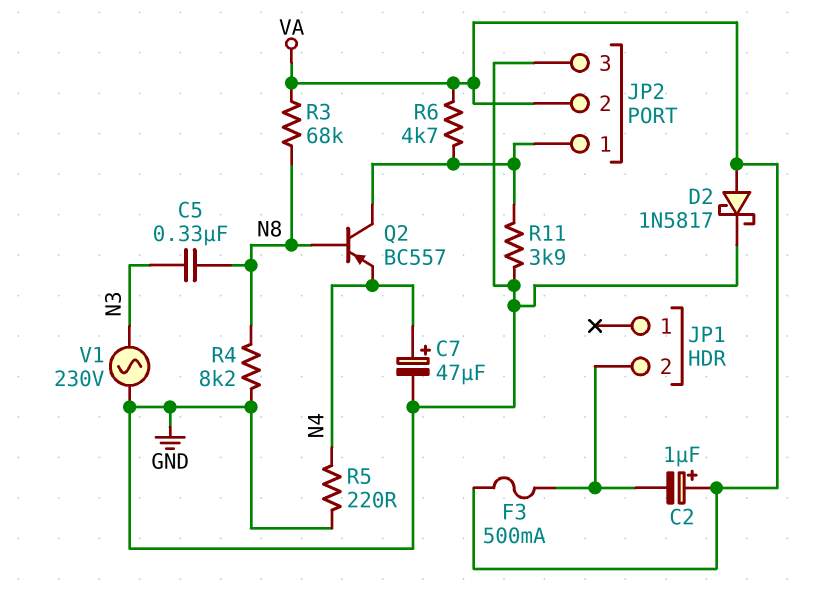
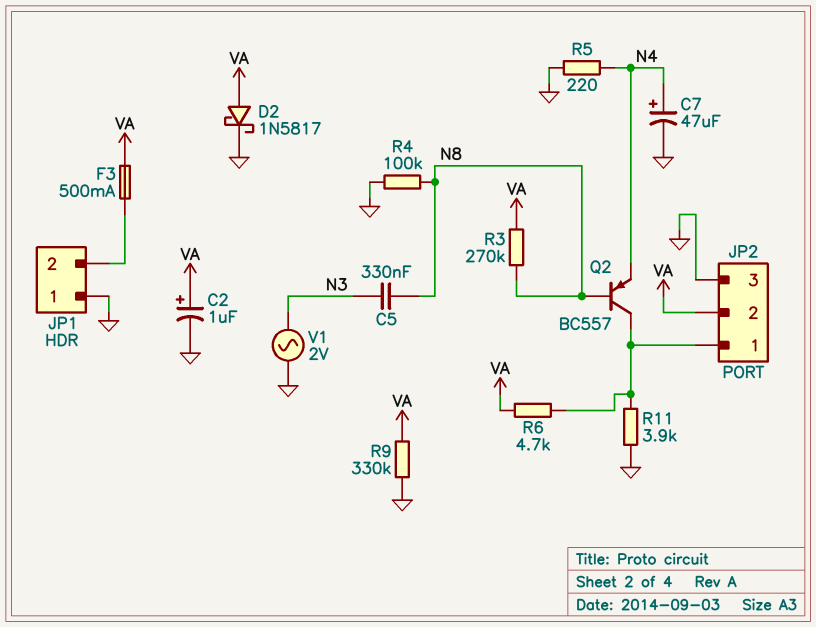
C2: 1uF (plus VA, minus JP1/2) -> 1uF (plus VA, minus GND)
JP1 pin 1: none -> GND
R3: 68k (N8, VA) -> 270k (N8, VA)
R4: 8.2k (GND, N8) -> 100k (GND, N8)
R9: none -> 330k (GND, VA)
V1: AC 230V (GND, N3) -> AC 2V (GND, N3)

